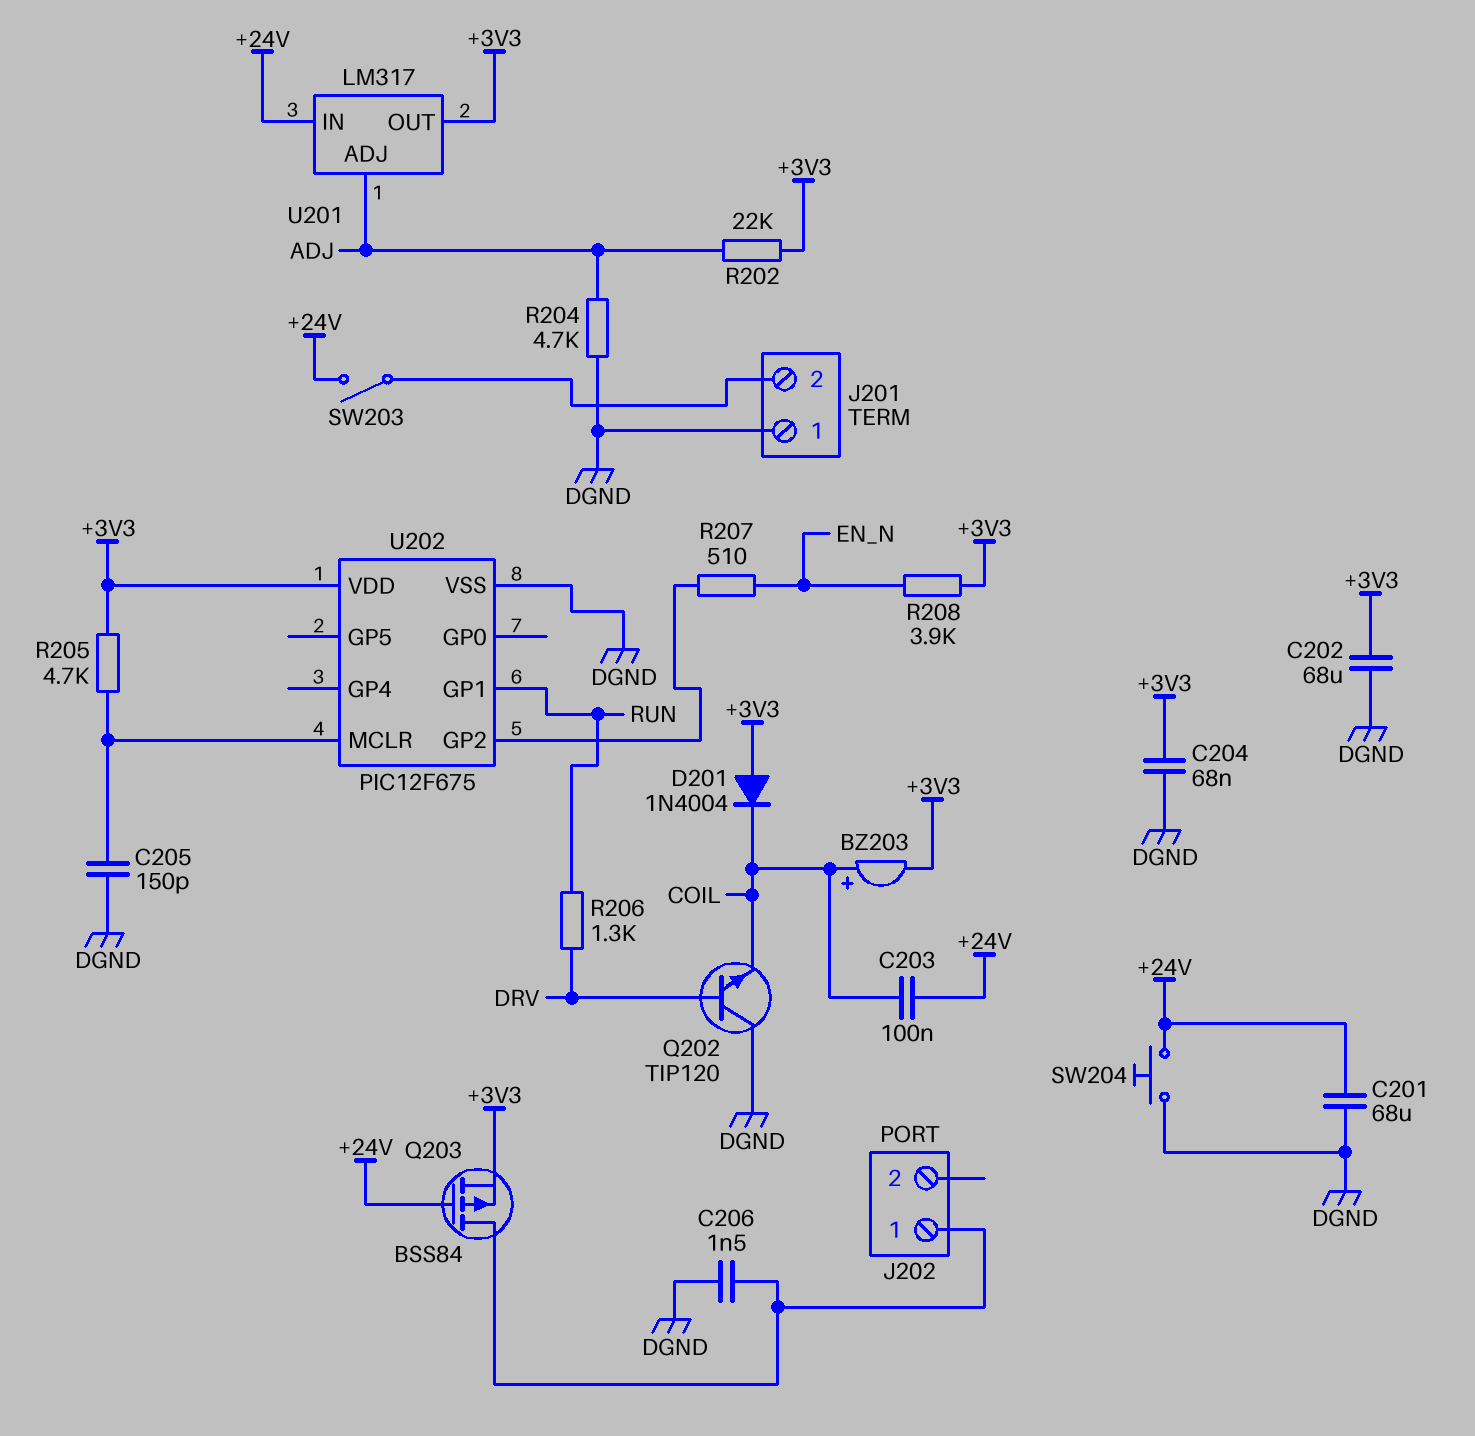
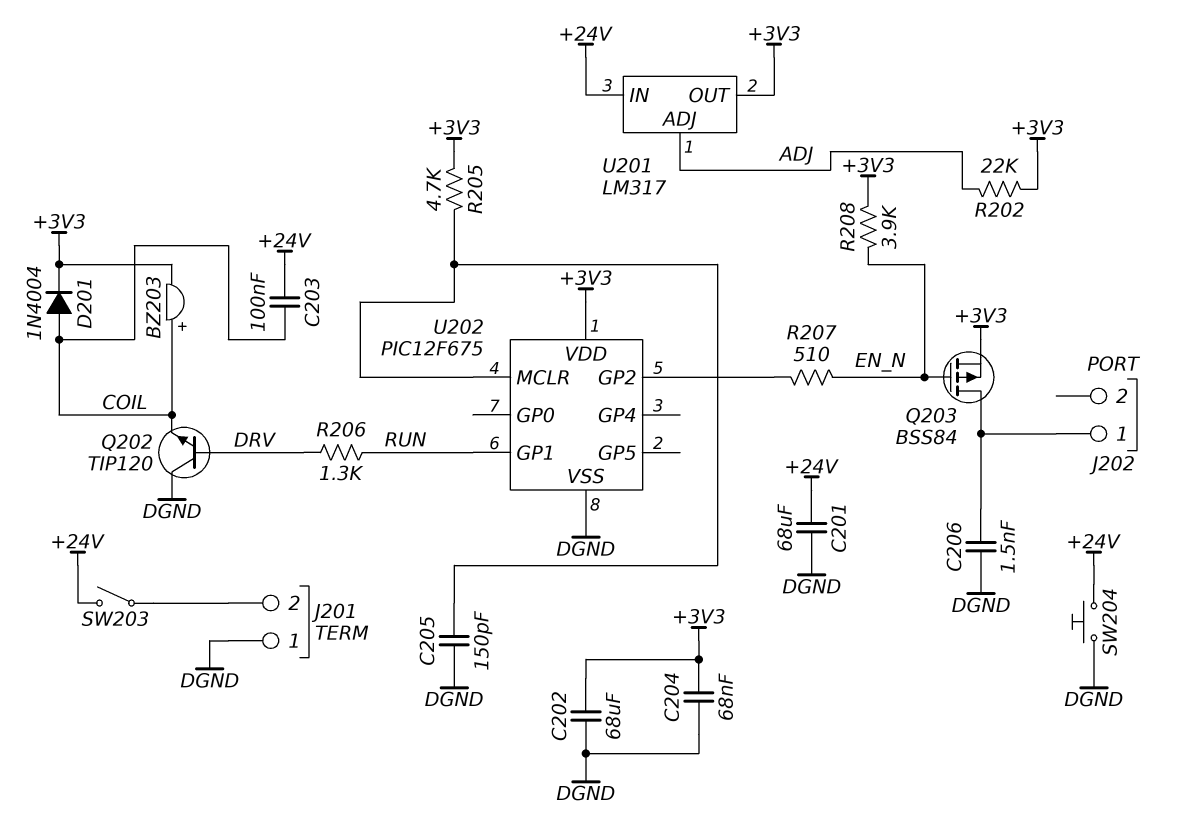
D201: diode 1N4004 (A +3V3, K COIL) -> diode 1N4004 (A COIL, K +3V3)
Q203: PMOS BSS84 (G +24V, D J202/1, S +3V3) -> PMOS BSS84 (G EN_N, D J202/1, S +3V3)
R204: 4.7k (ADJ, DGND) -> none

